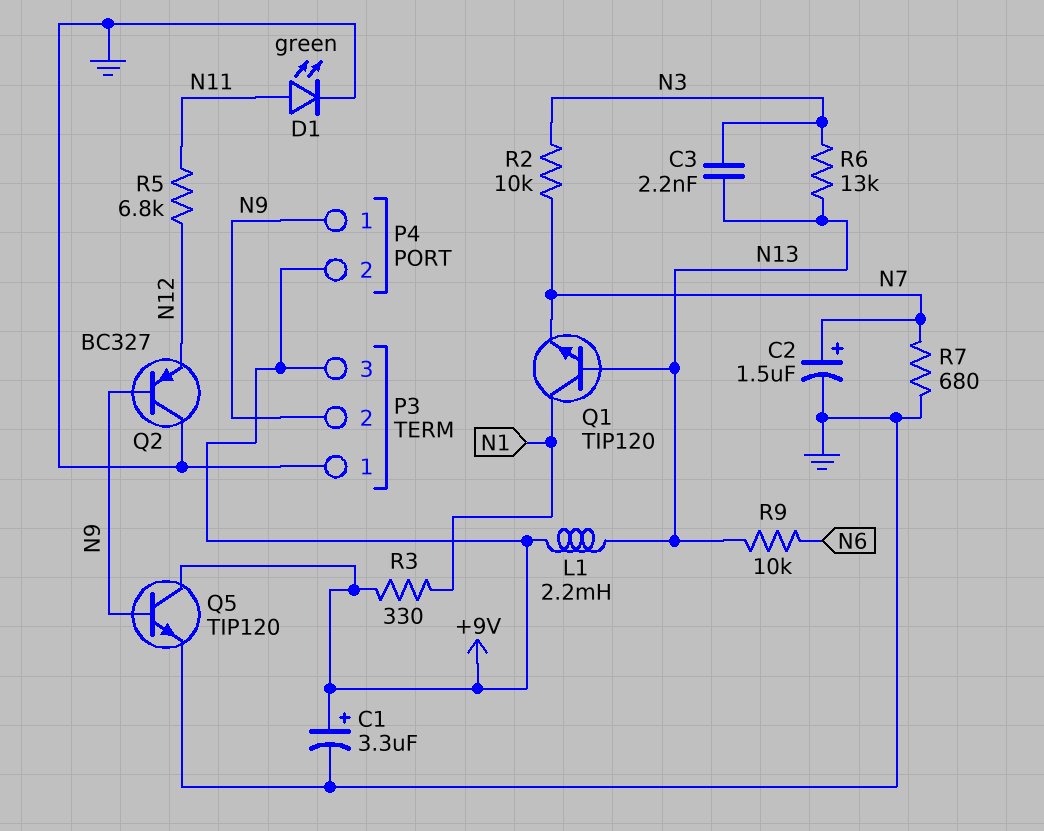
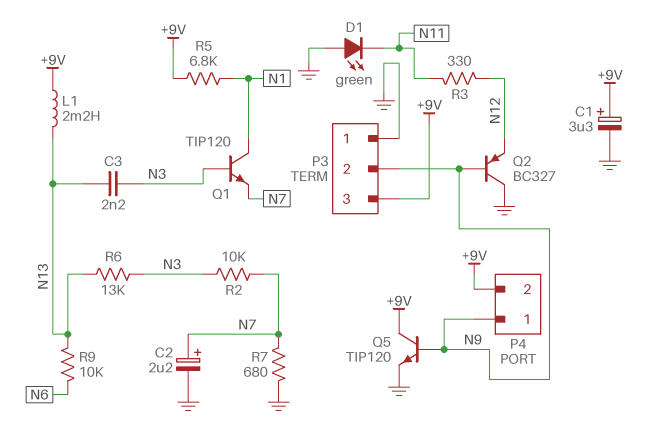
C2: 1.5uF (plus N7, minus GND) -> 2.2uF (plus N7, minus GND)
D1: LED green (A N11, K GND) -> LED green (A GND, K N11)
Q1: NPN TIP120 (B N13, C N1, E N7) -> NPN TIP120 (B N3, C N1, E N7)
R3: 330 (+9V, N1) -> 330 (N11, N12)
R5: 6.8k (N11, N12) -> 6.8k (+9V, N1)

